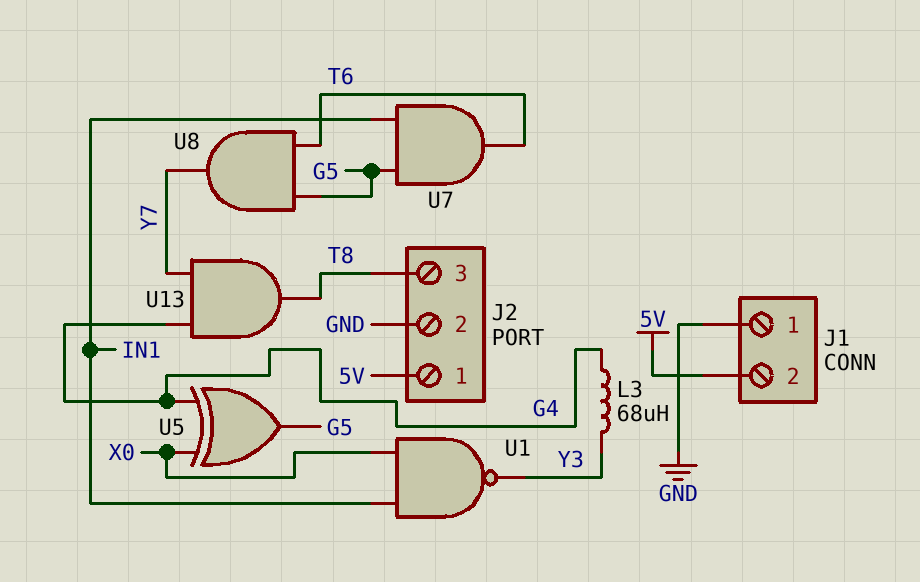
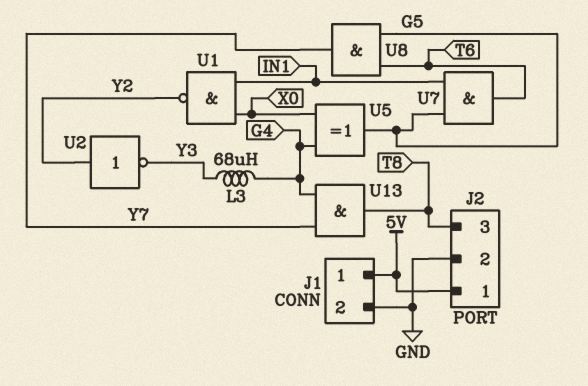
J1 pin 1: GND -> 5V
J1 pin 2: 5V -> GND
U1: NAND (in IN1, in X0, out Y3) -> NAND (in IN1, in X0, out Y2)
U2: none -> NOT (in Y2, out Y3)

